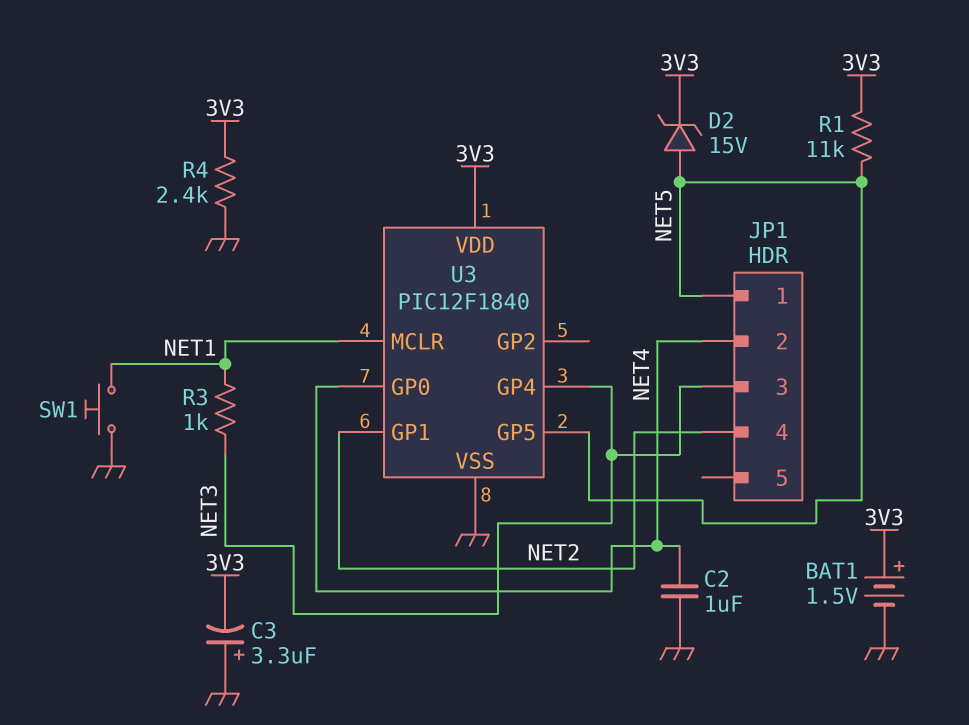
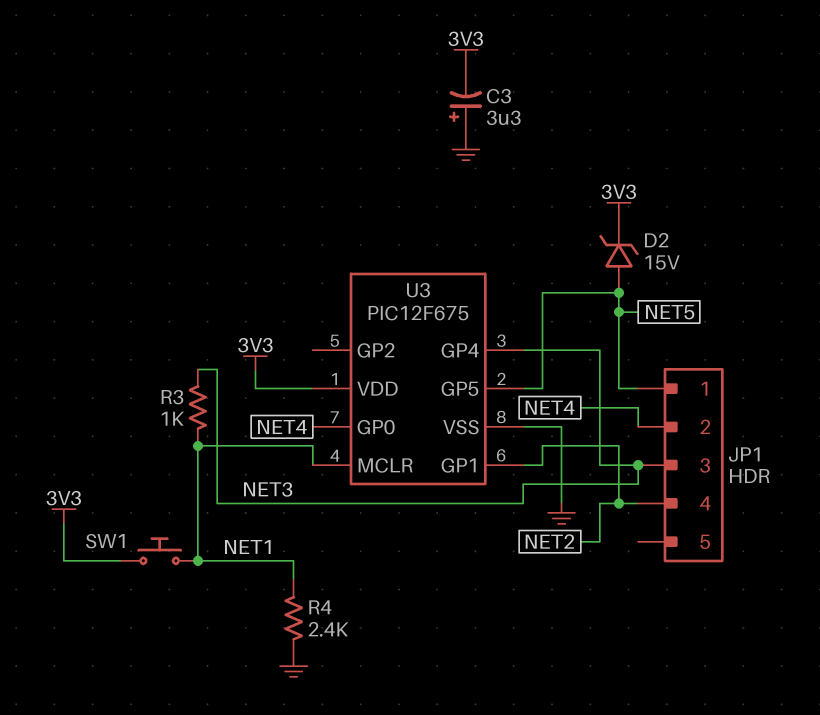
BAT1: 1.5V (plus 3V3, minus GND) -> none
C2: 1uF (GND, NET4) -> none
R1: 11k (3V3, NET5) -> none
R4: 2.4k (3V3, GND) -> 2.4k (GND, NET1)
SW1: button (GND, NET1) -> button (3V3, NET1)
U3: PIC12F1840 -> PIC12F675

